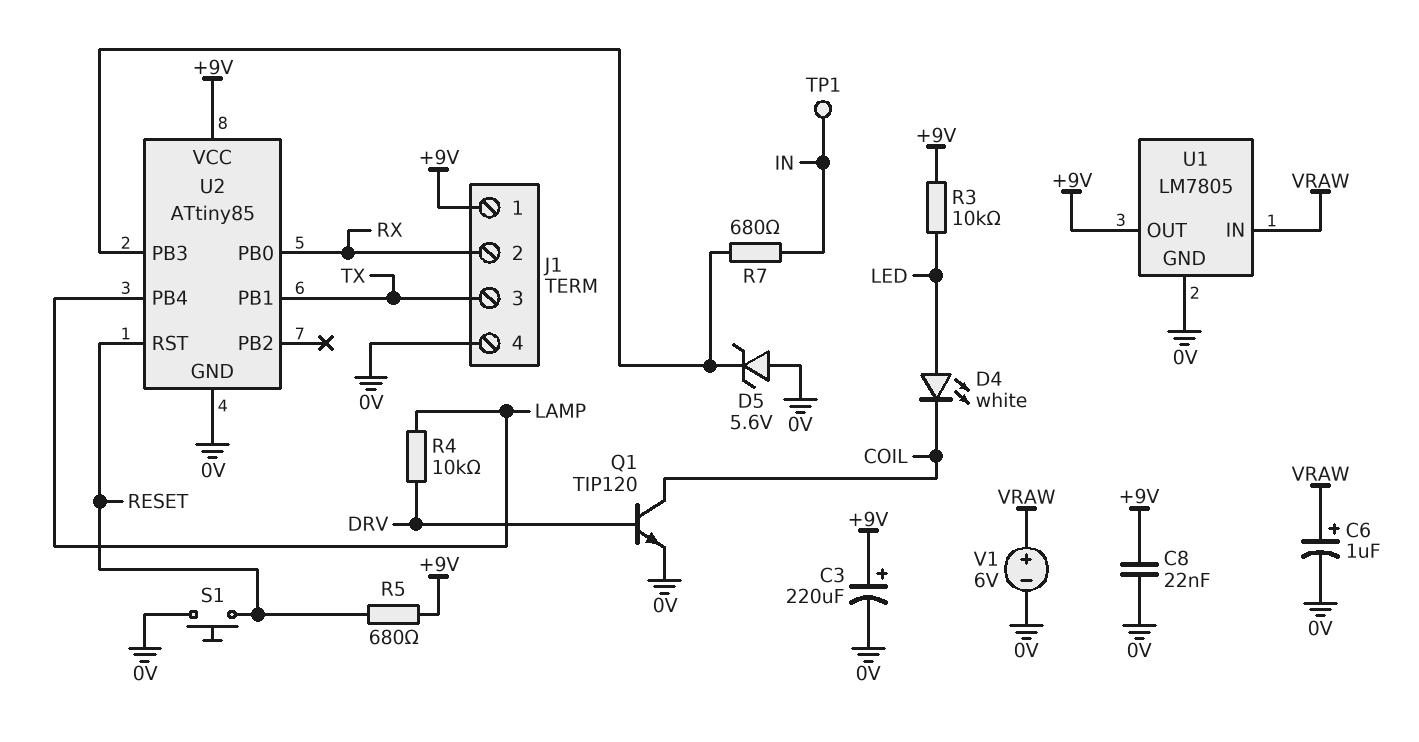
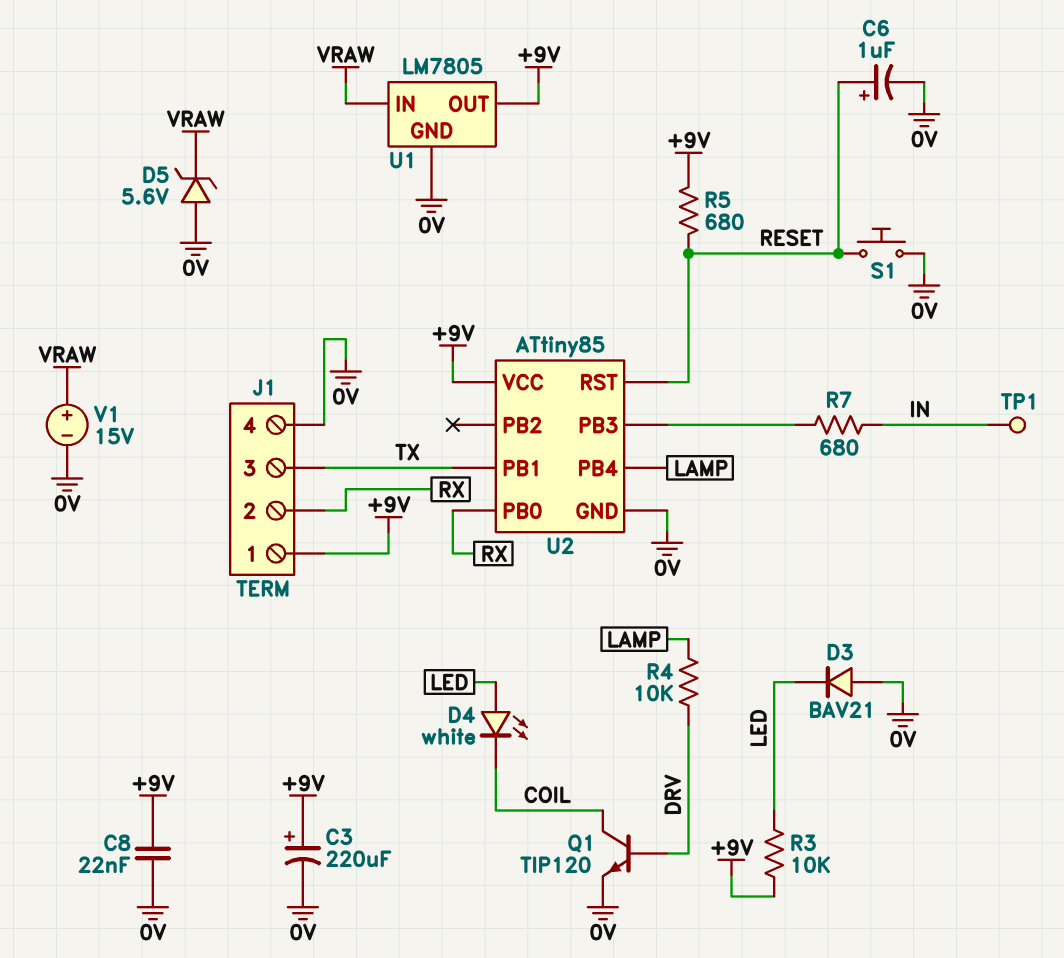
C6: 1uF (plus VRAW, minus 0V) -> 1uF (plus RESET, minus 0V)
D3: none -> diode BAV21 (A 0V, K LED)
D5: zener 5.6V (A 0V, K U2/PB3) -> zener 5.6V (A 0V, K VRAW)
V1: 6V (plus VRAW, minus 0V) -> 15V (plus VRAW, minus 0V)

